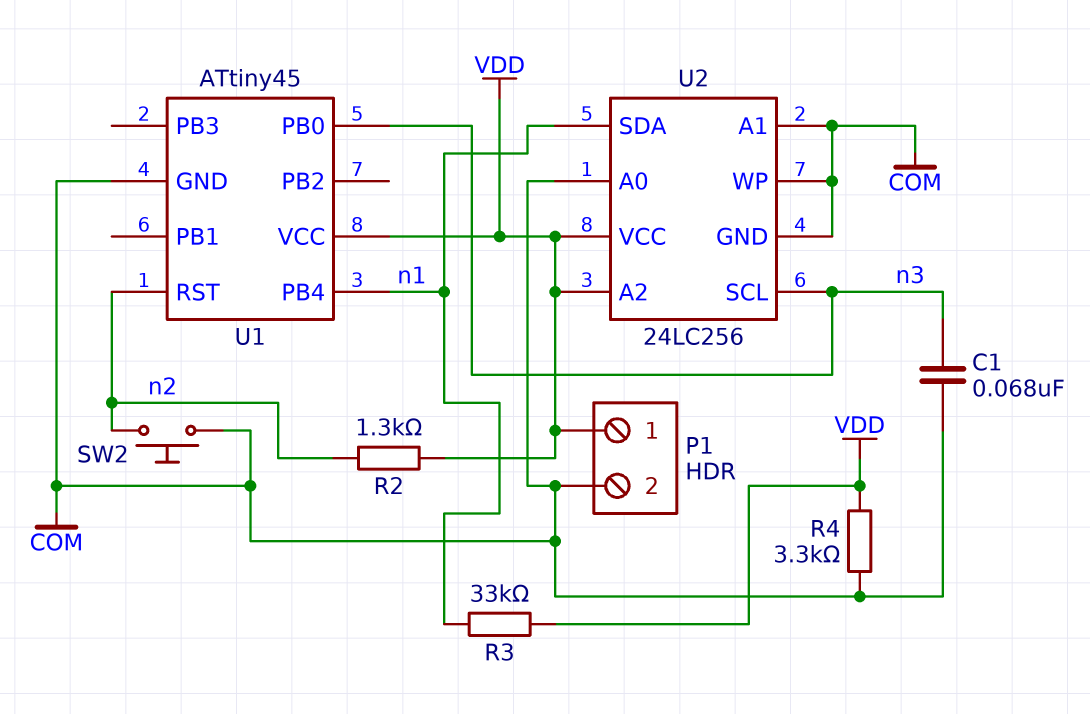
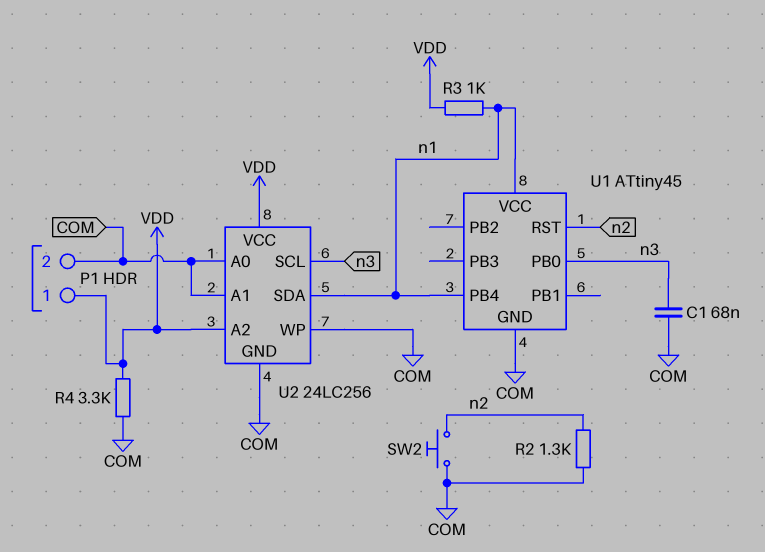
R2: 1.3k (VDD, n2) -> 1.3k (COM, n2)
R3: 33k (VDD, n1) -> 1k (VDD, n1)
U1 pin VCC: VDD -> n1

